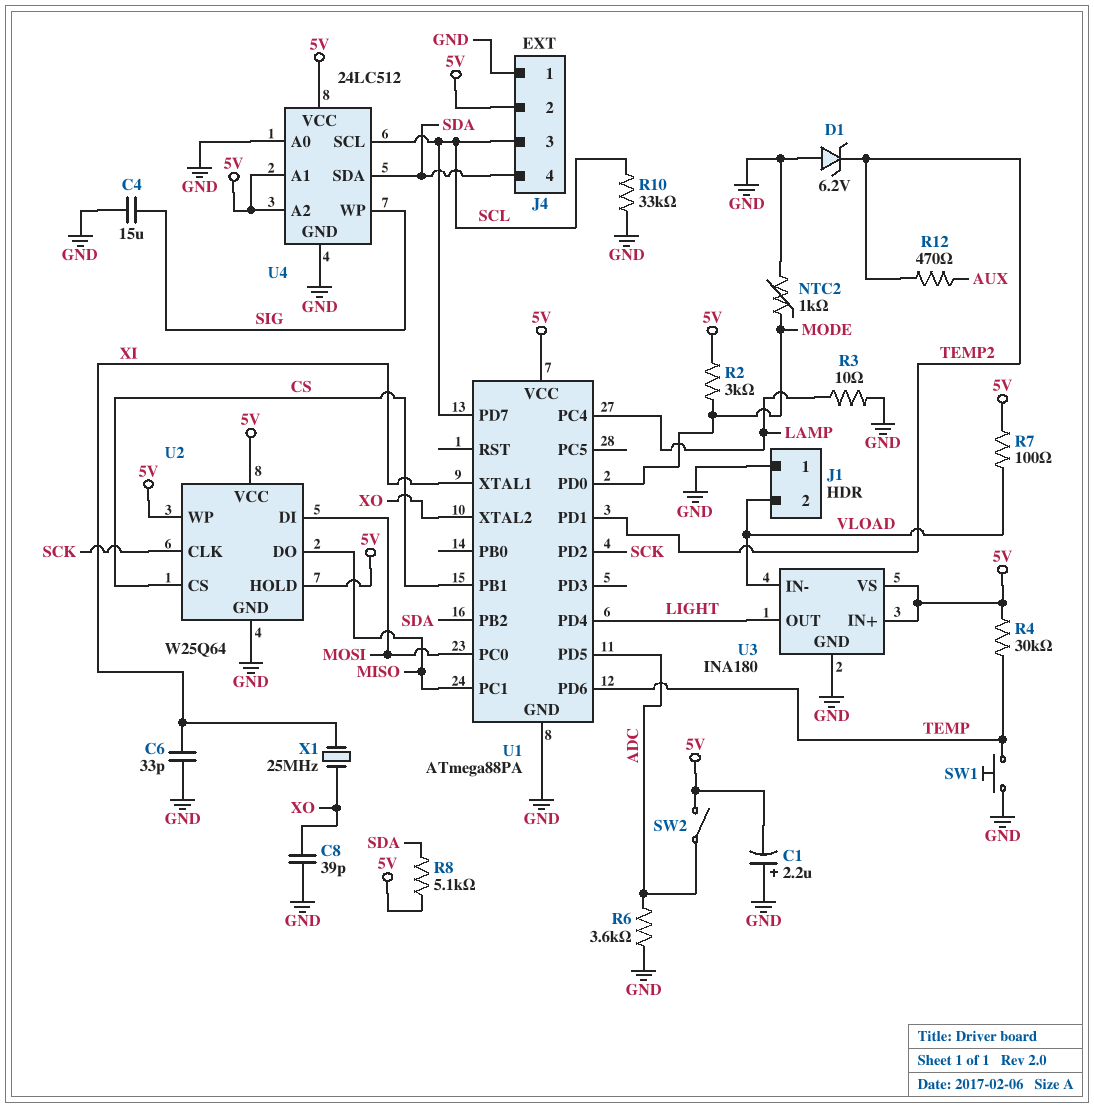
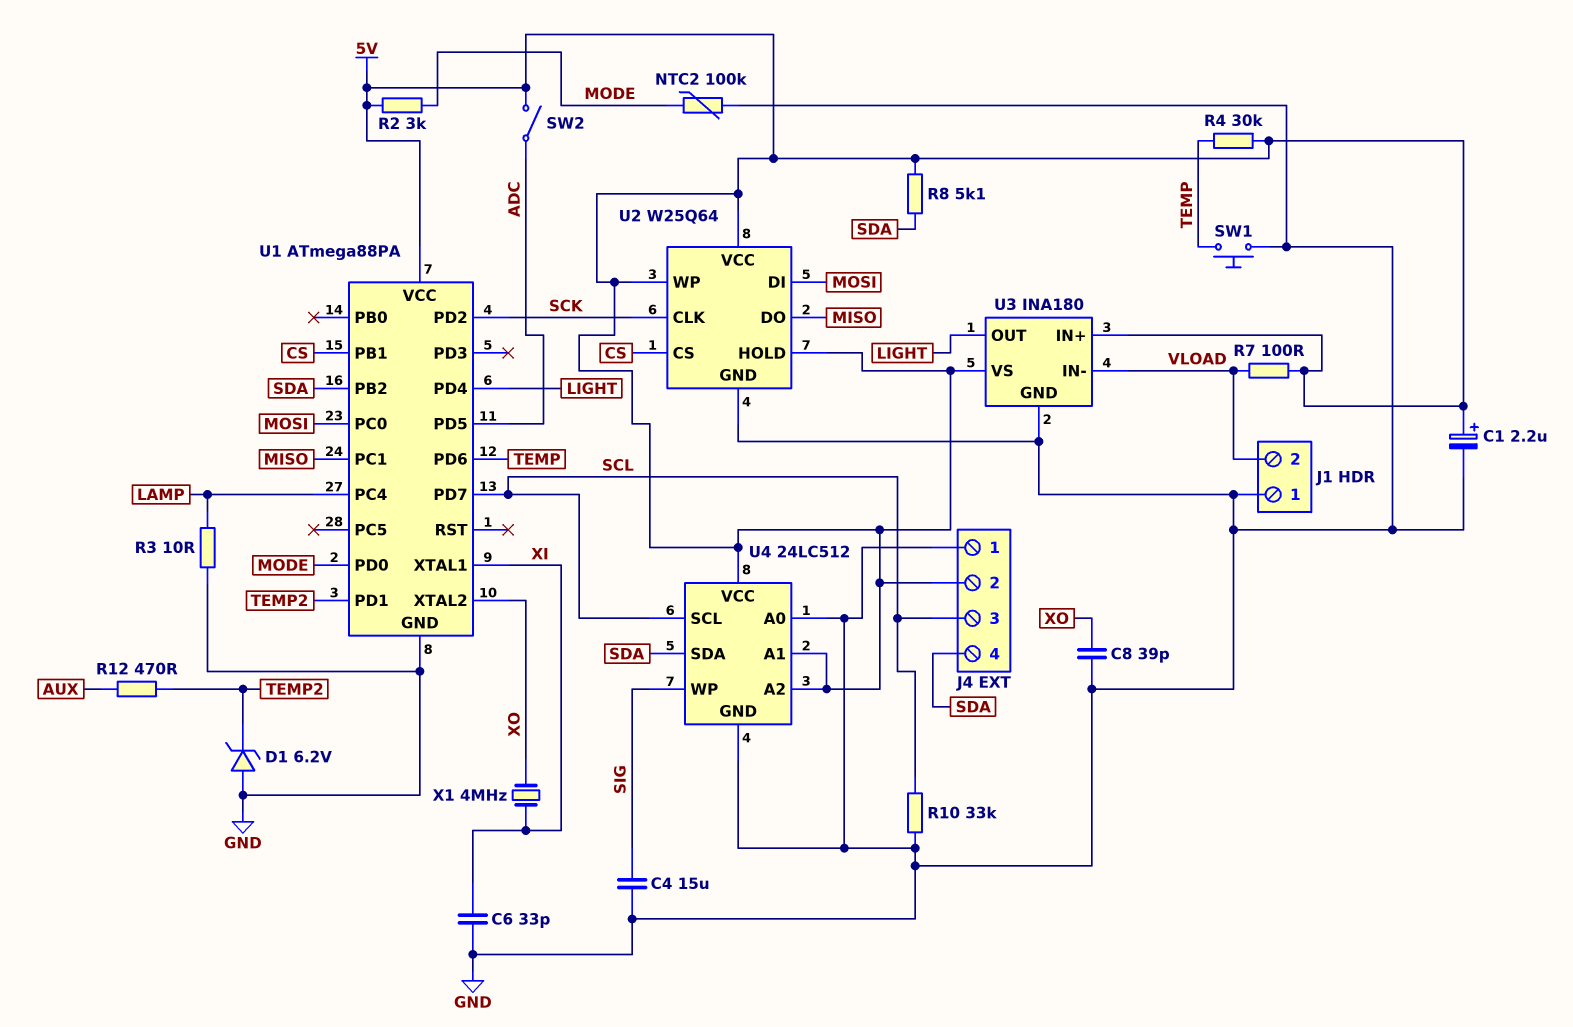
C1: 2.2uF (plus GND, minus 5V) -> 2.2uF (plus 5V, minus GND)
NTC2: 1k (GND, MODE) -> 100k (GND, MODE)
R6: 3.6k (ADC, GND) -> none
X1: 25MHz (XI, XO) -> 4MHz (XI, XO)

